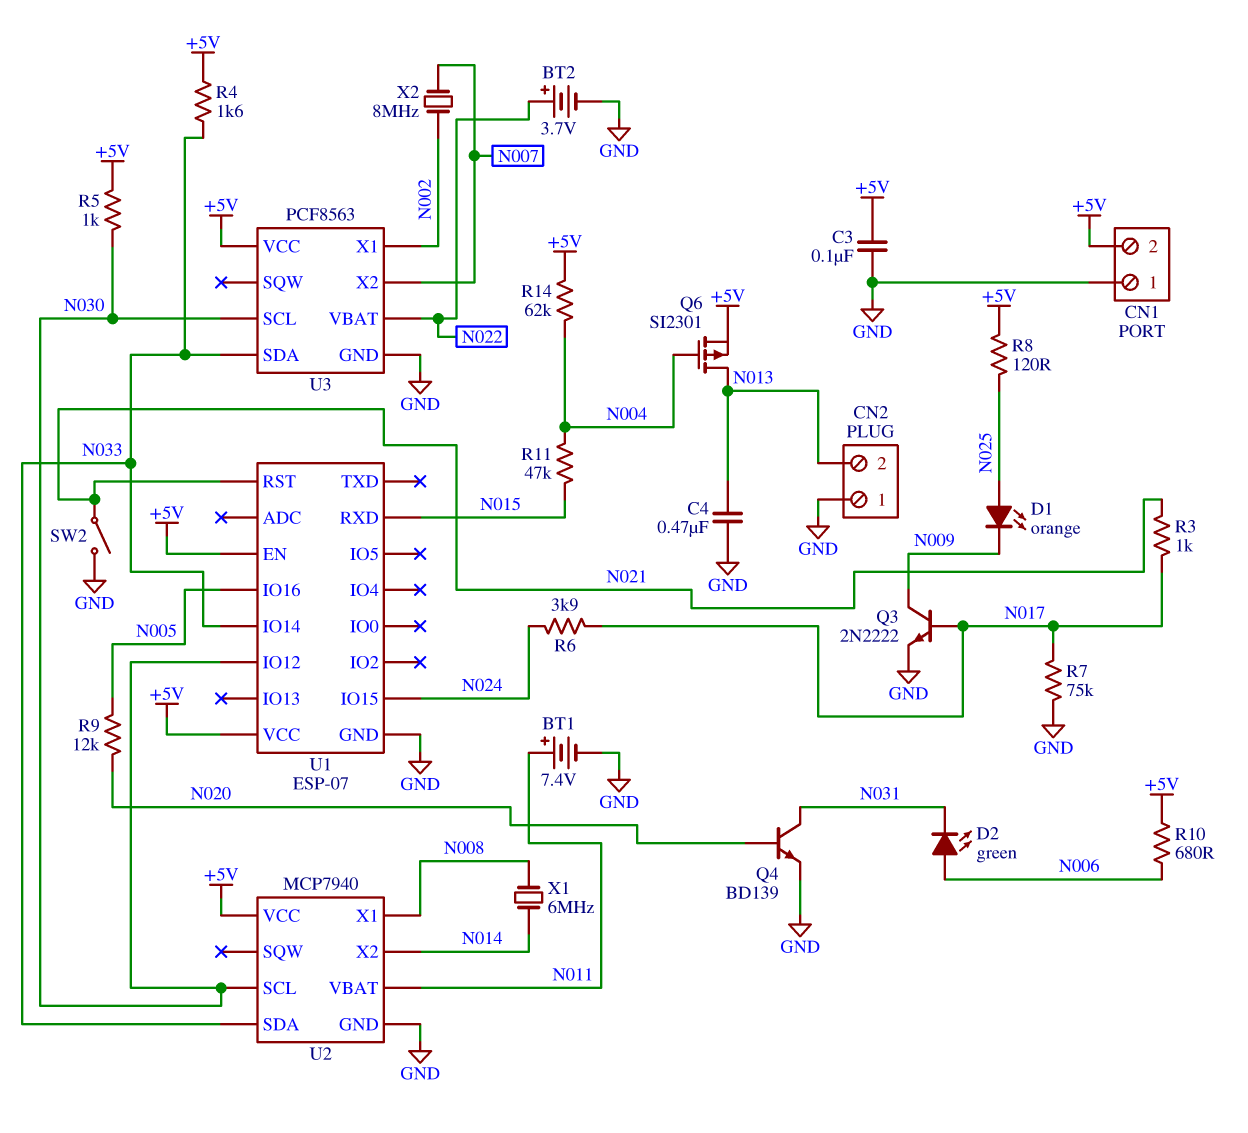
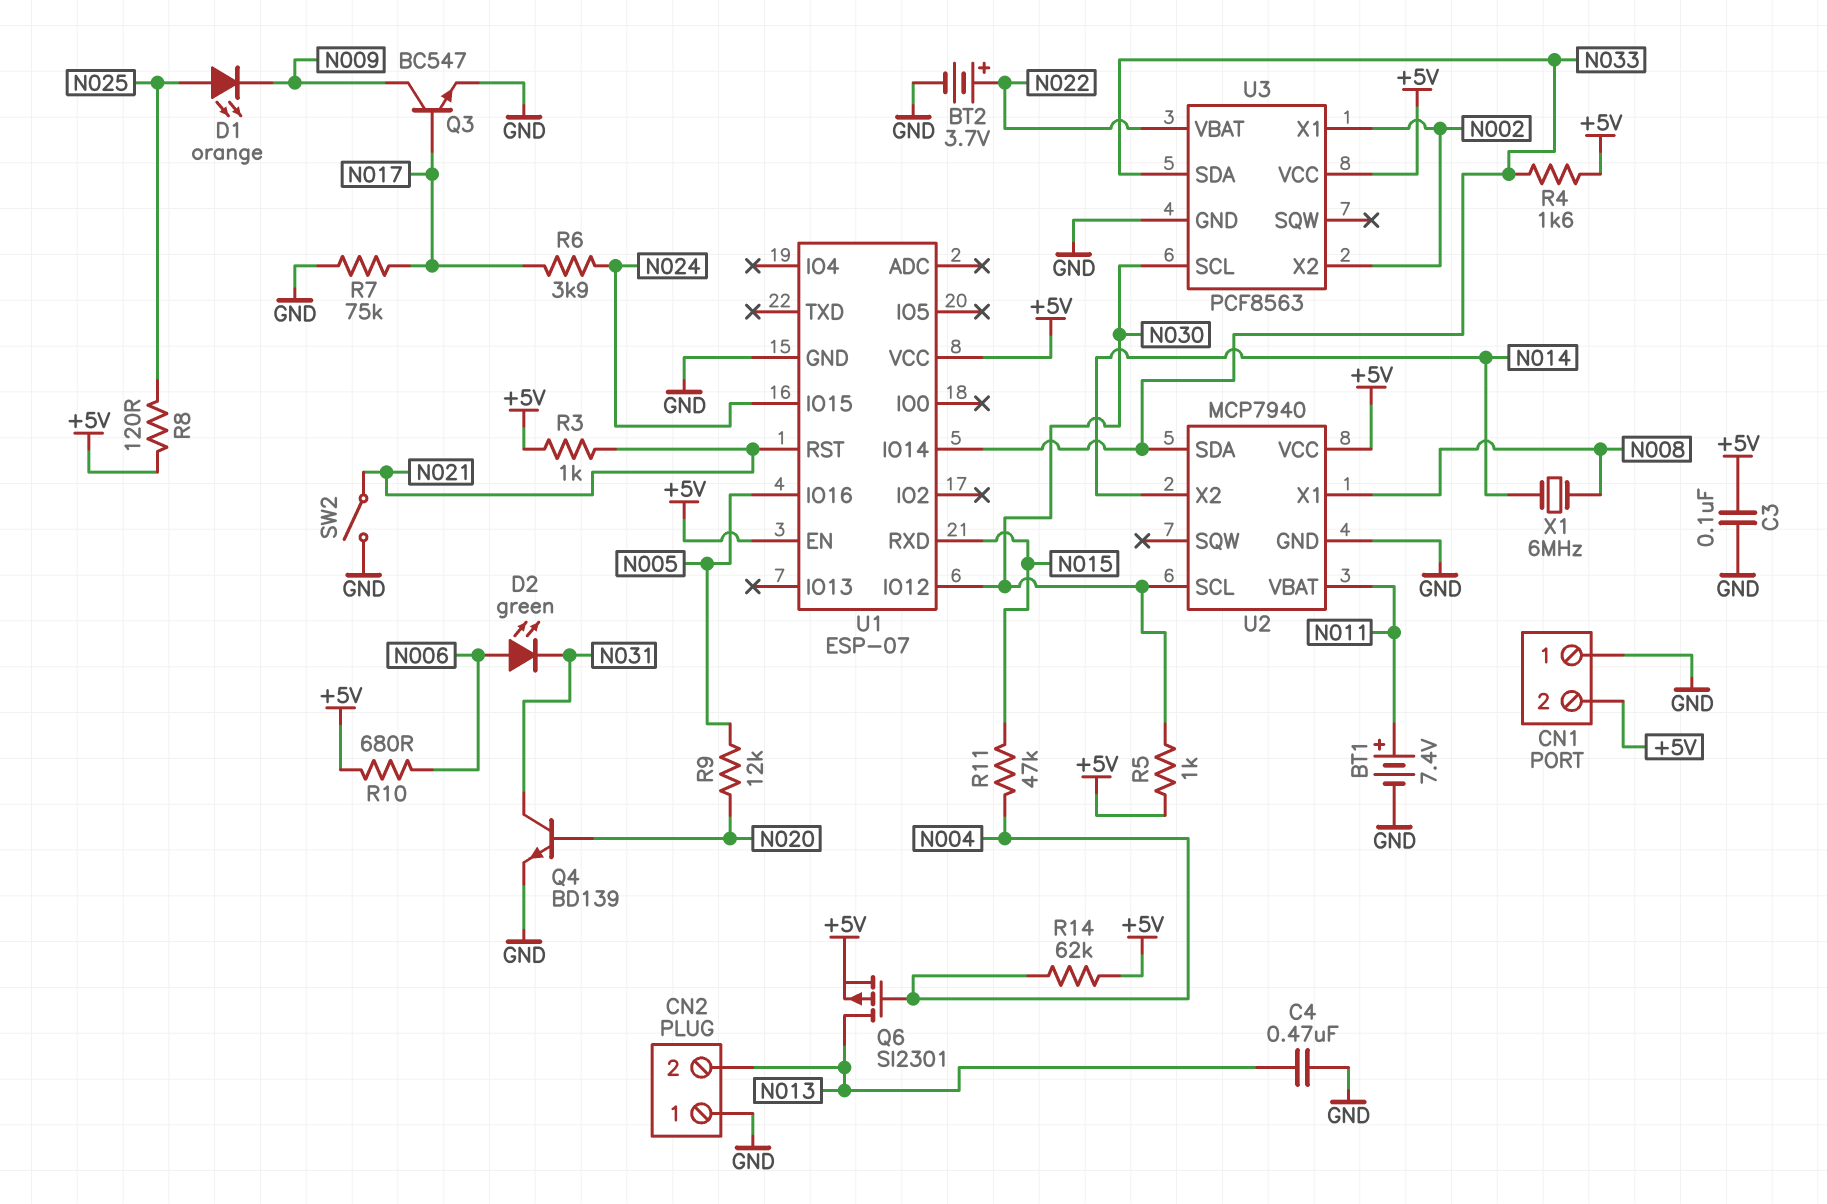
Q3: NPN 2N2222 (B N017, C N009, E GND) -> NPN BC547 (B N017, C N009, E GND)
R3: 1k (N017, N021) -> 1k (+5V, N021)
U3 pin X2: N007 -> N002
X2: 8MHz (N002, N007) -> none

